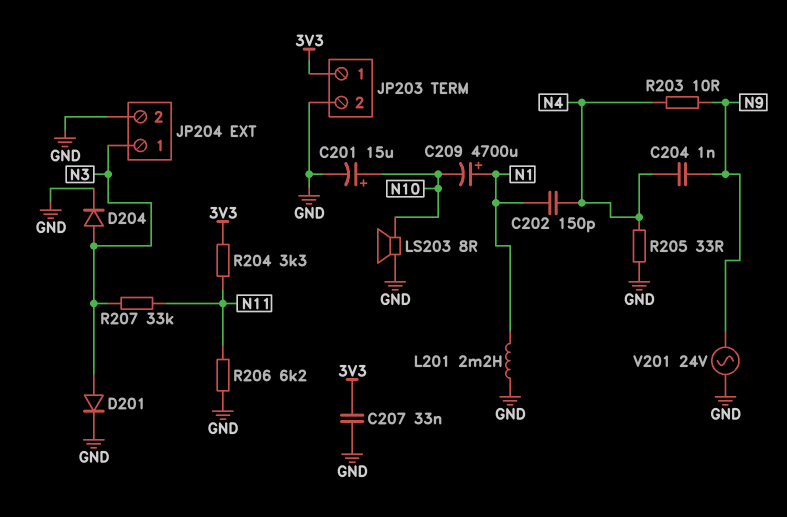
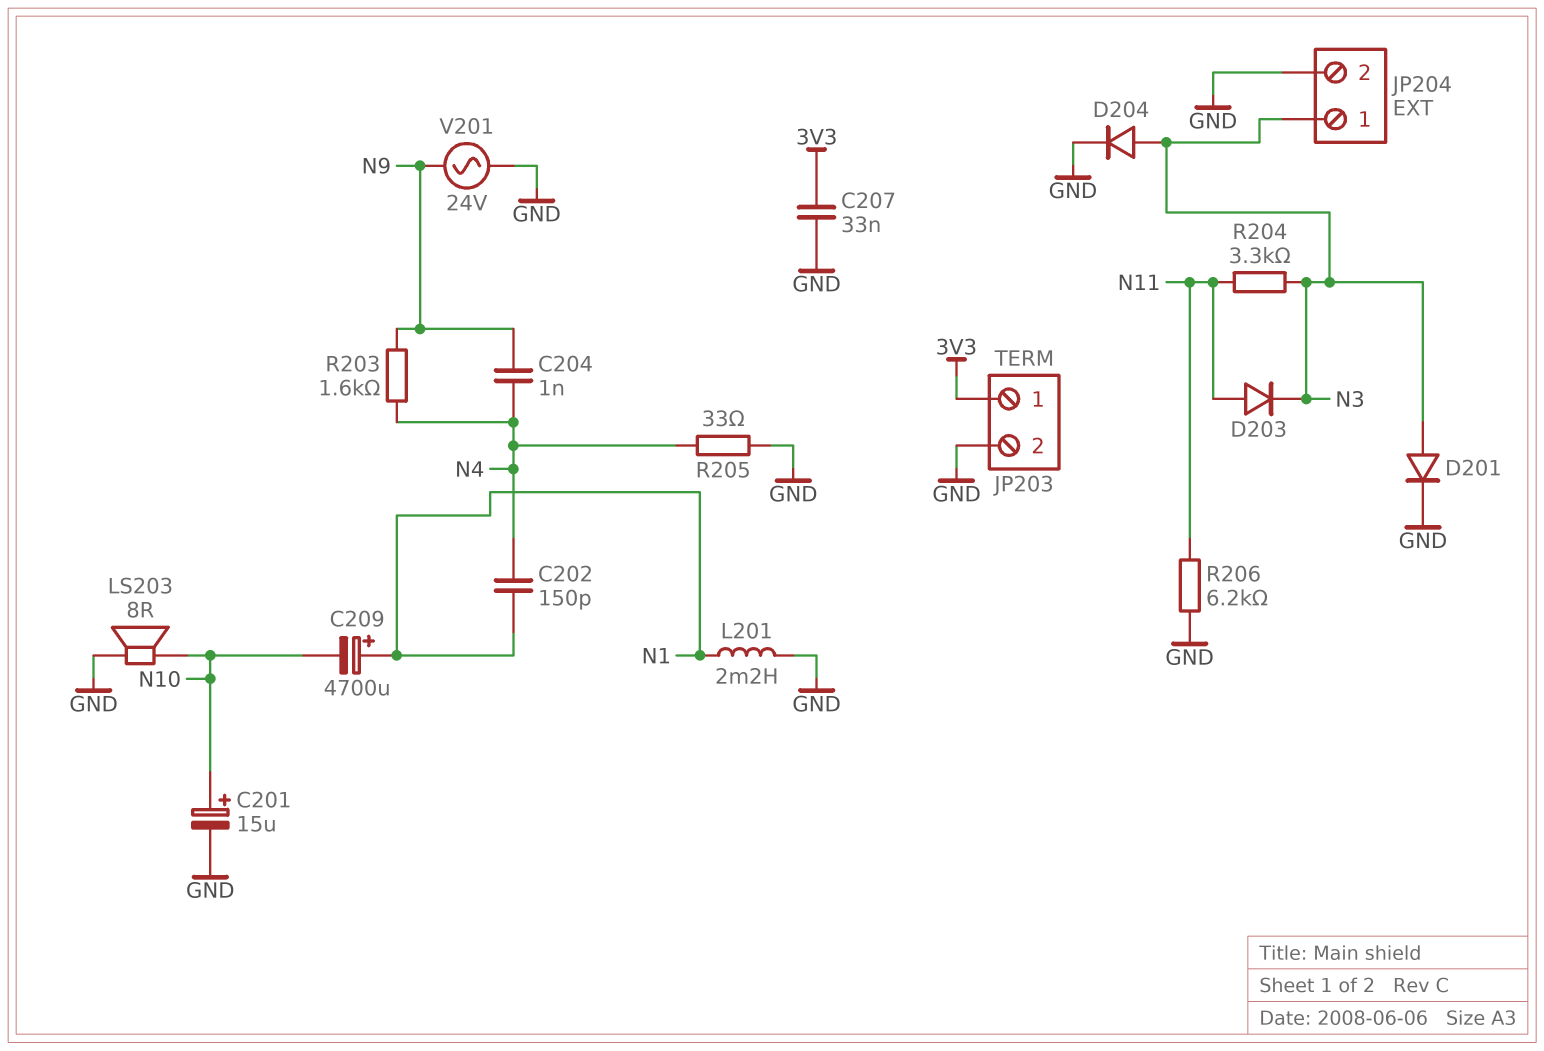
D203: none -> diode (A N11, K N3)
R203: 10 (N4, N9) -> 1.6k (N4, N9)
R204: 3.3k (3V3, N11) -> 3.3k (N3, N11)
R207: 33k (N3, N11) -> none

